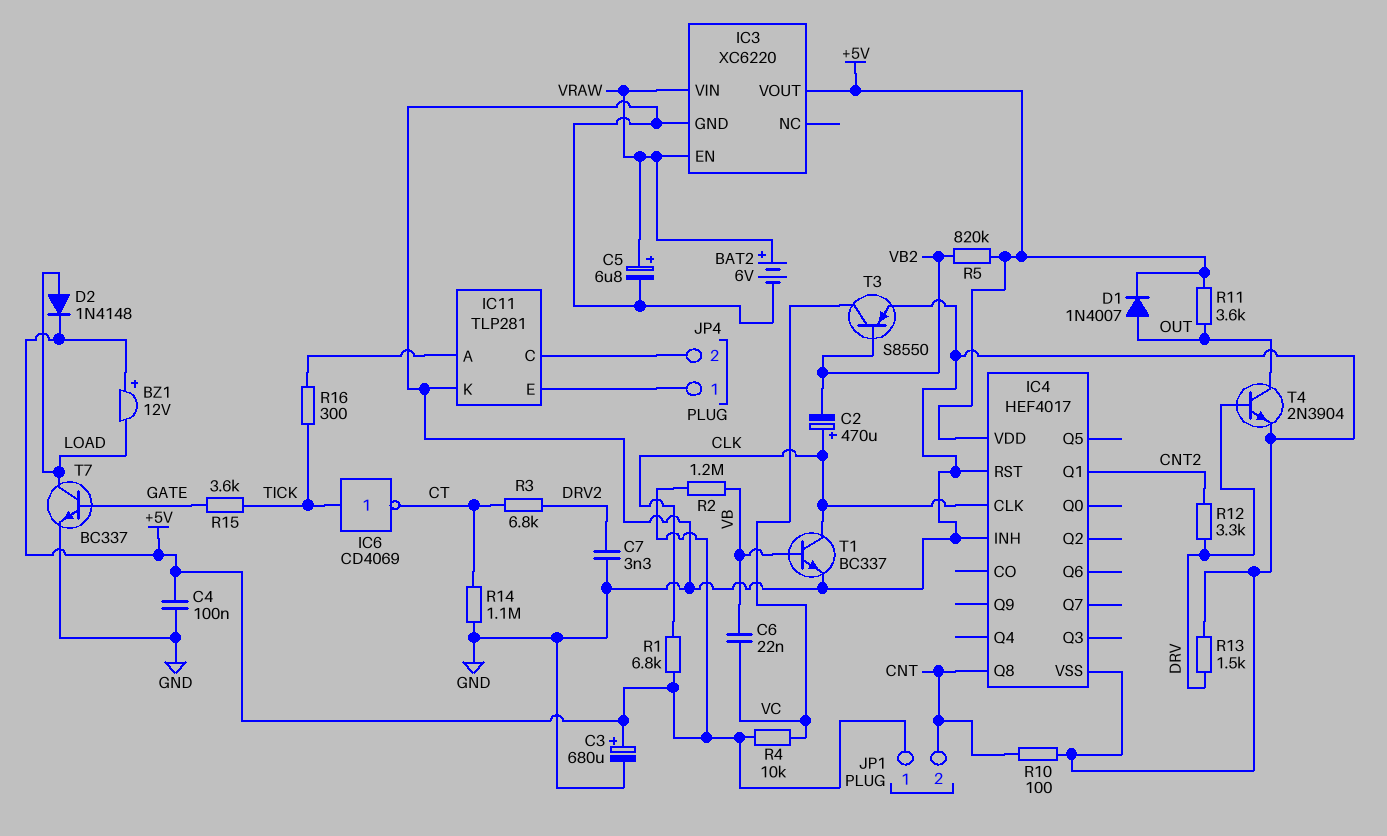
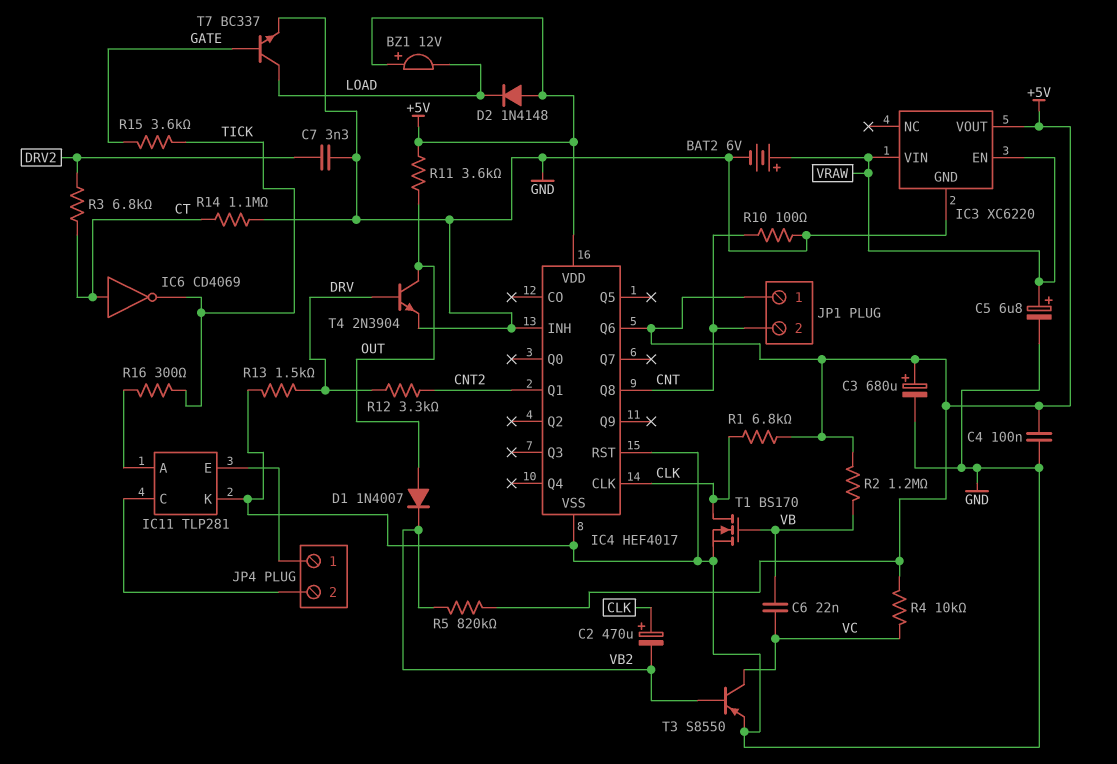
D1: diode 1N4007 (A OUT, K +5V) -> diode 1N4007 (A OUT, K VB2)
D2: diode 1N4148 (A LOAD, K +5V) -> diode 1N4148 (A +5V, K LOAD)
IC4 pin Q6: none -> +5V
IC6: NOT CD4069 (in TICK, out CT) -> NOT CD4069 (in CT, out TICK)
T1: NPN BC337 (B VB, C CLK, E GND) -> NMOS BS170 (G VB, D CLK, S GND)

